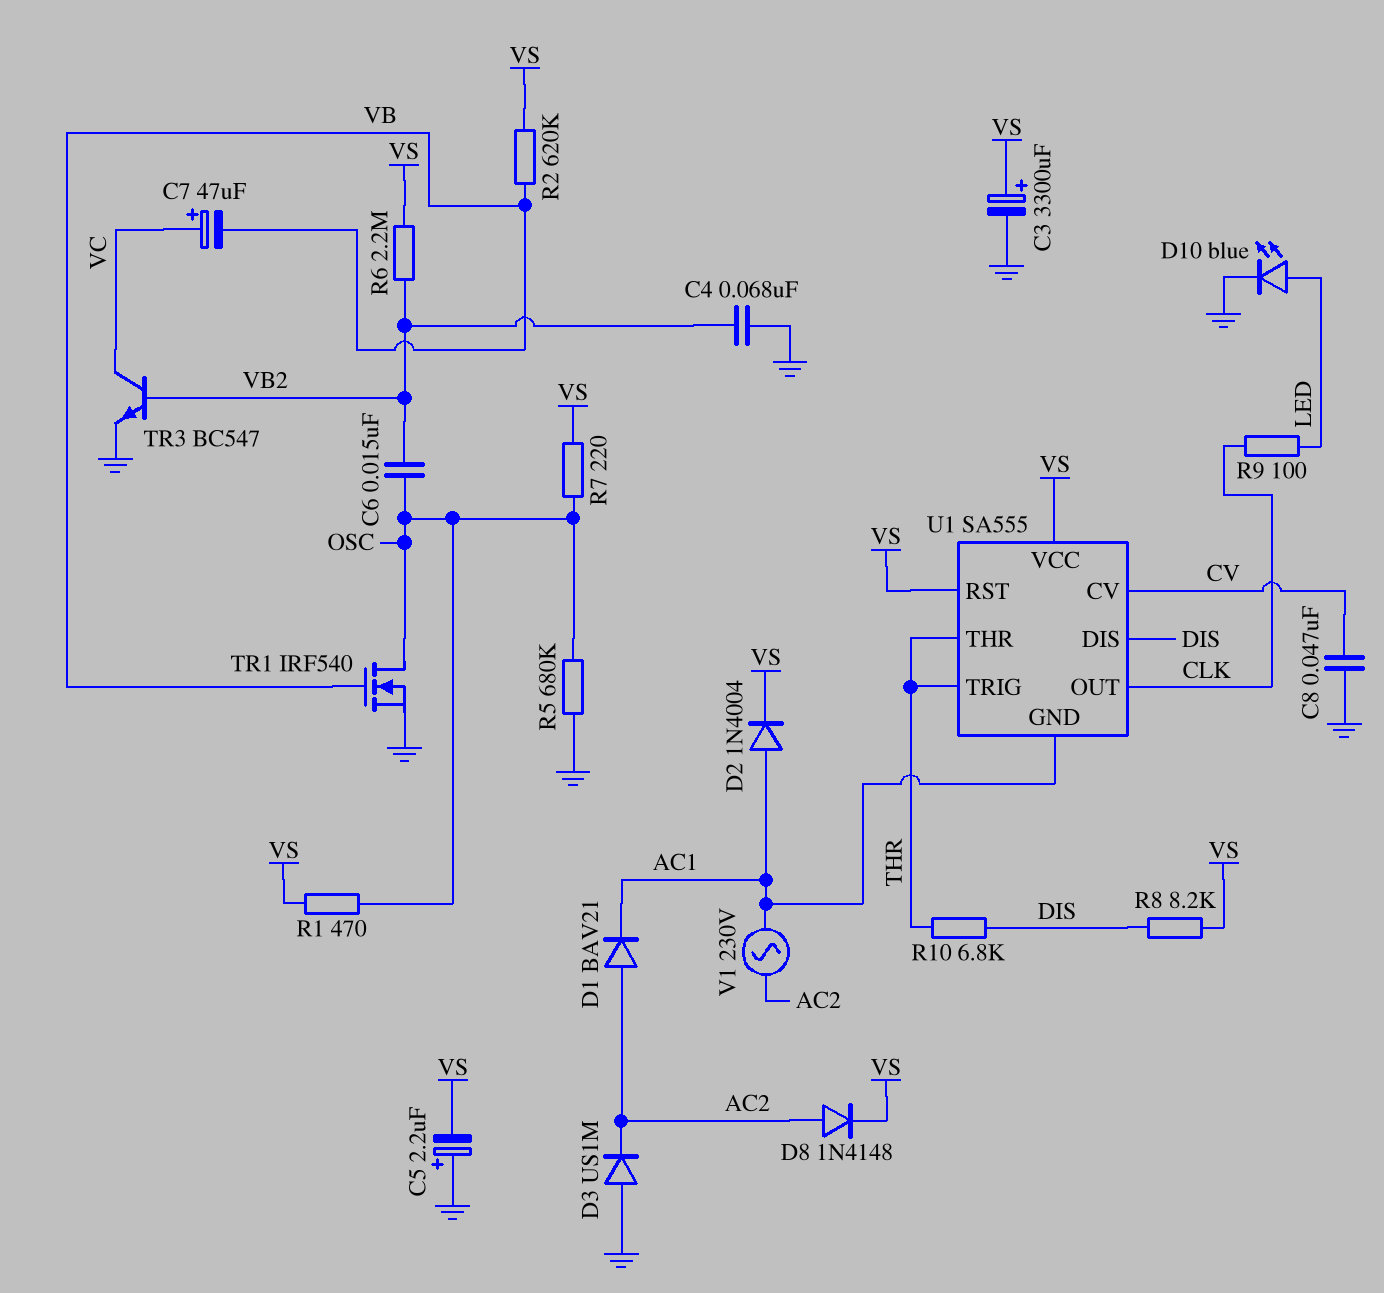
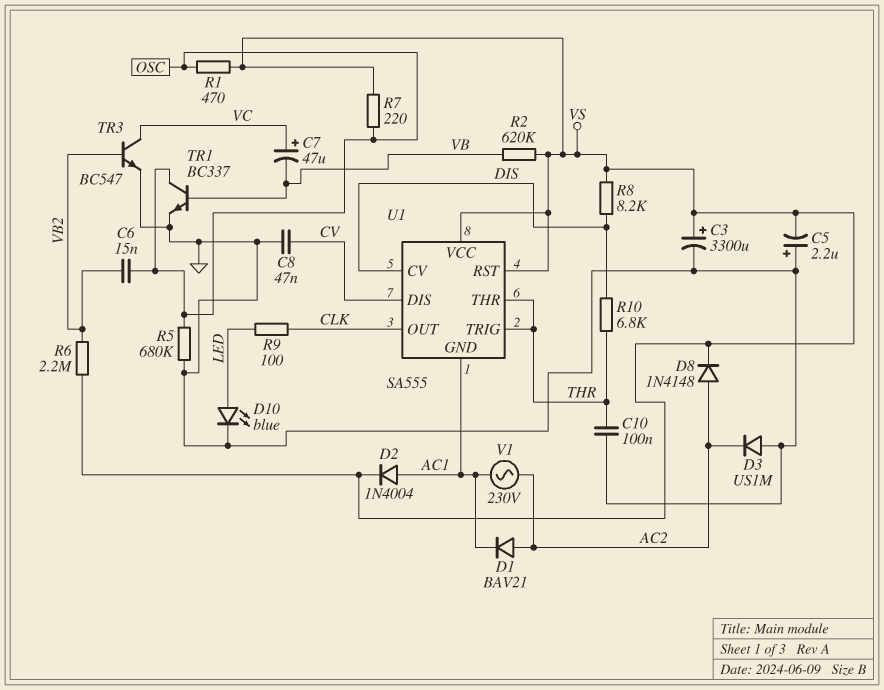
C4: 68nF (GND, VB2) -> none
C10: none -> 100nF (GND, THR)
TR1: NMOS IRF540 (G VB, D OSC, S GND) -> NPN BC337 (B VB, C OSC, E GND)
U1 pin CV: CV -> DIS
U1 pin DIS: DIS -> CV

